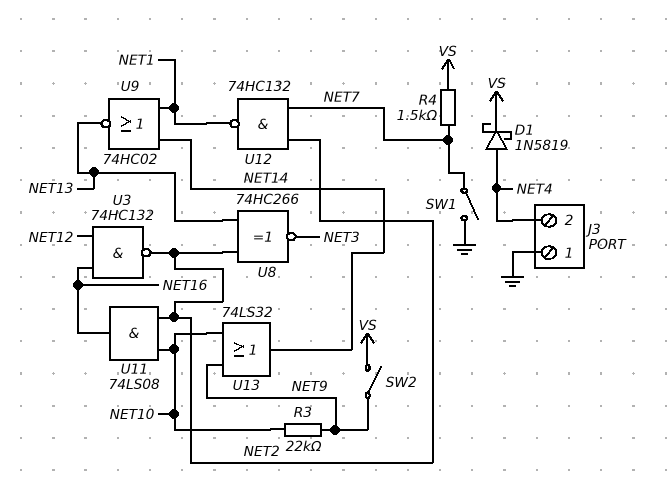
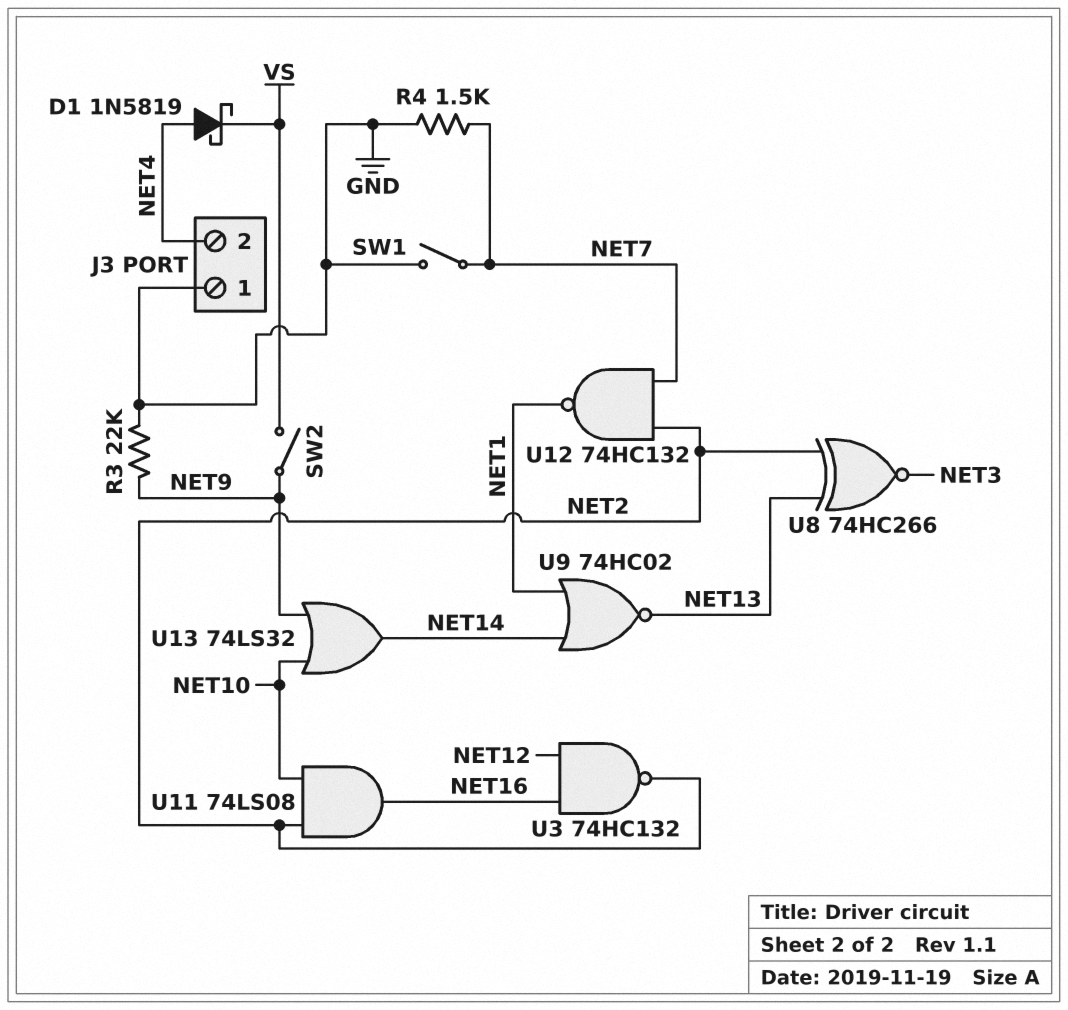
R3: 22k (NET9, NET10) -> 22k (GND, NET9)
R4: 1.5k (NET7, VS) -> 1.5k (GND, NET7)

